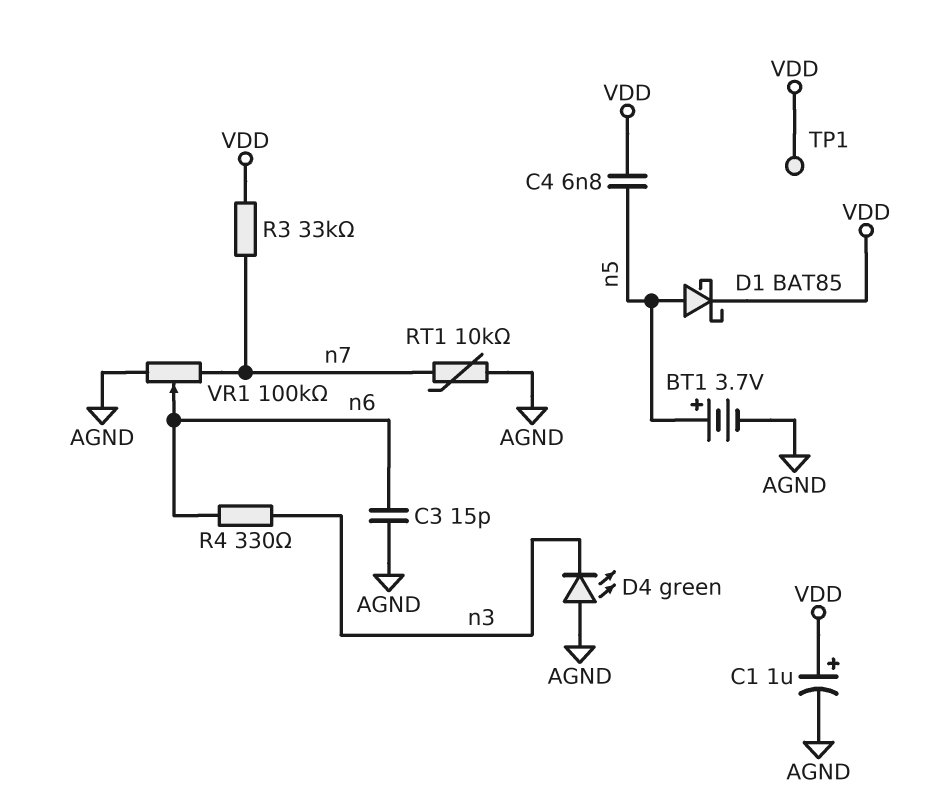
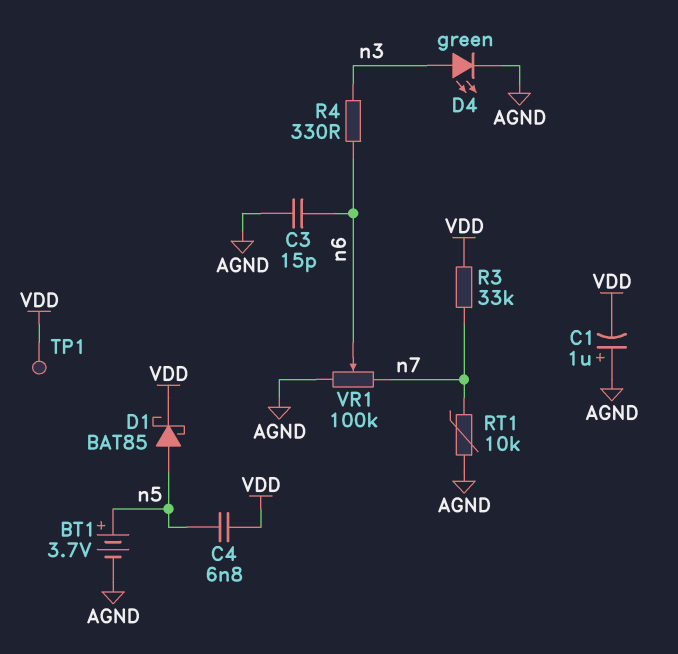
C1: 1uF (plus VDD, minus AGND) -> 1uF (plus AGND, minus VDD)
D4: LED green (A AGND, K n3) -> LED green (A n3, K AGND)

